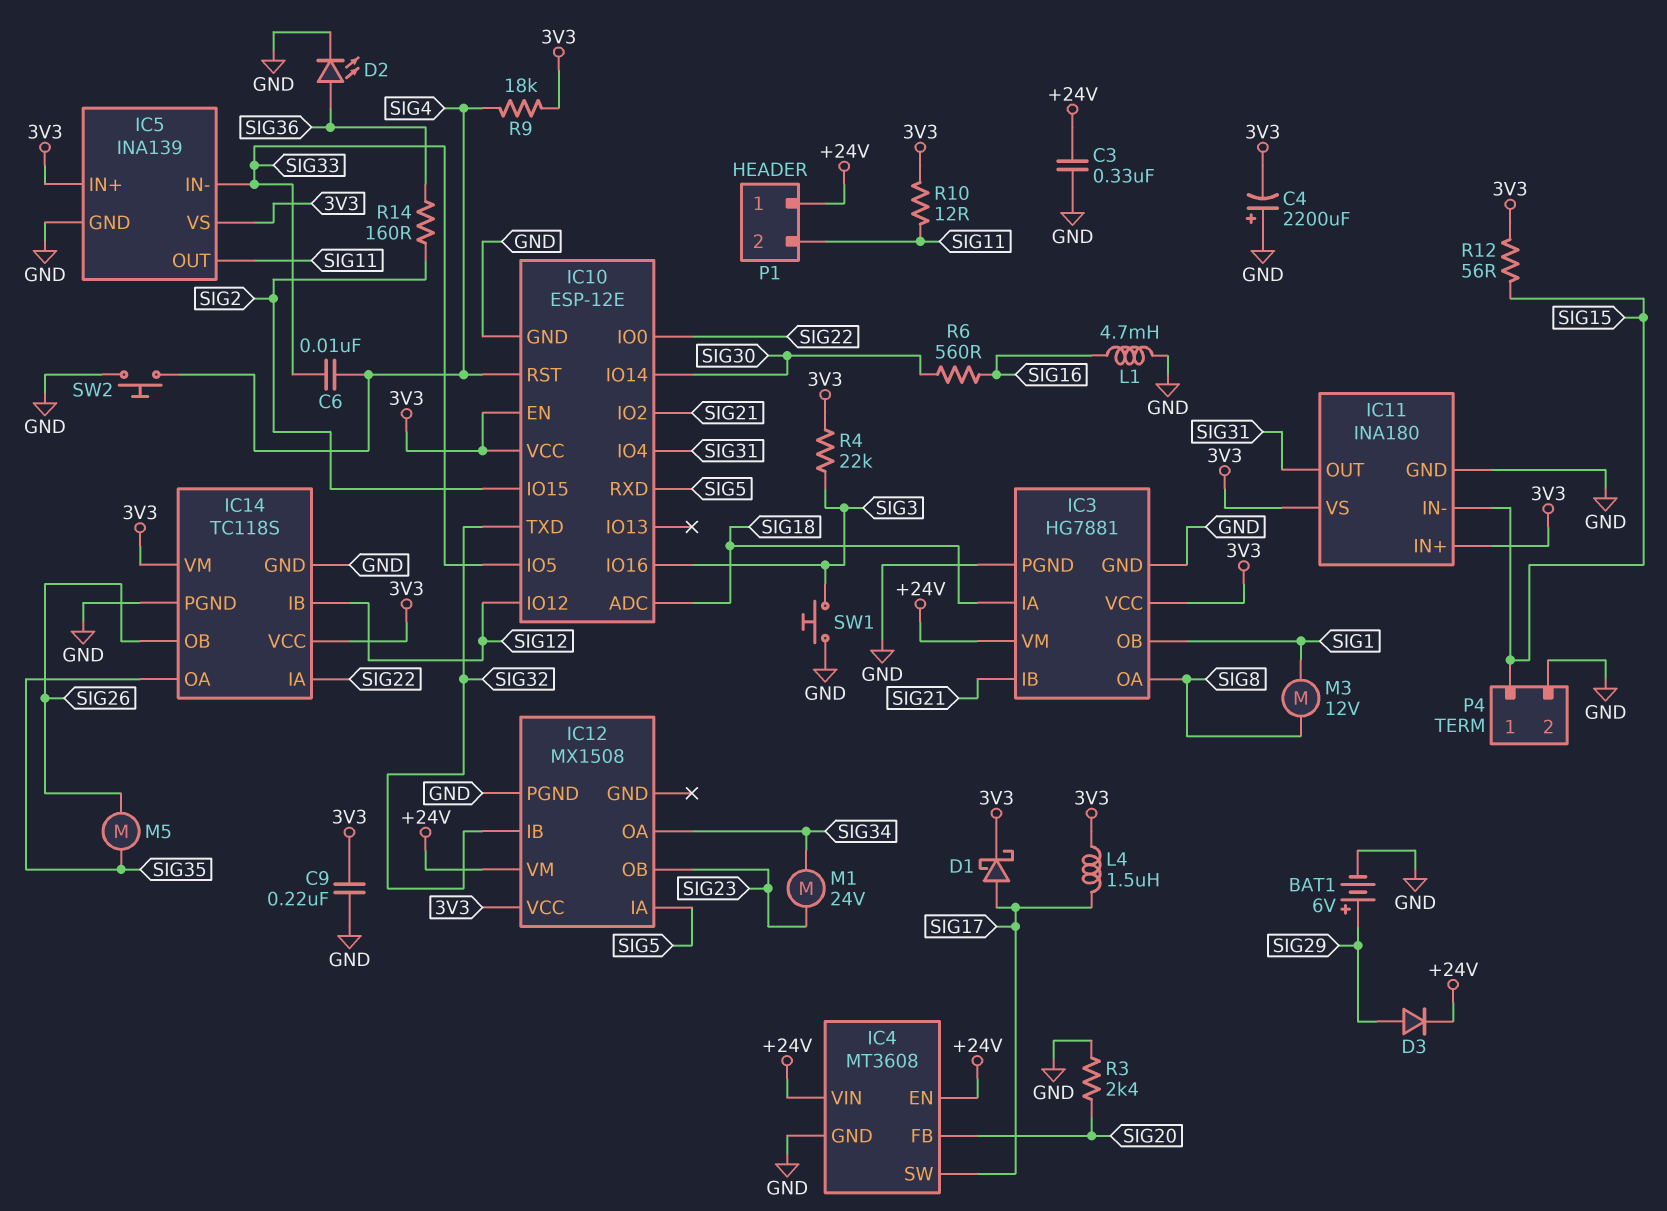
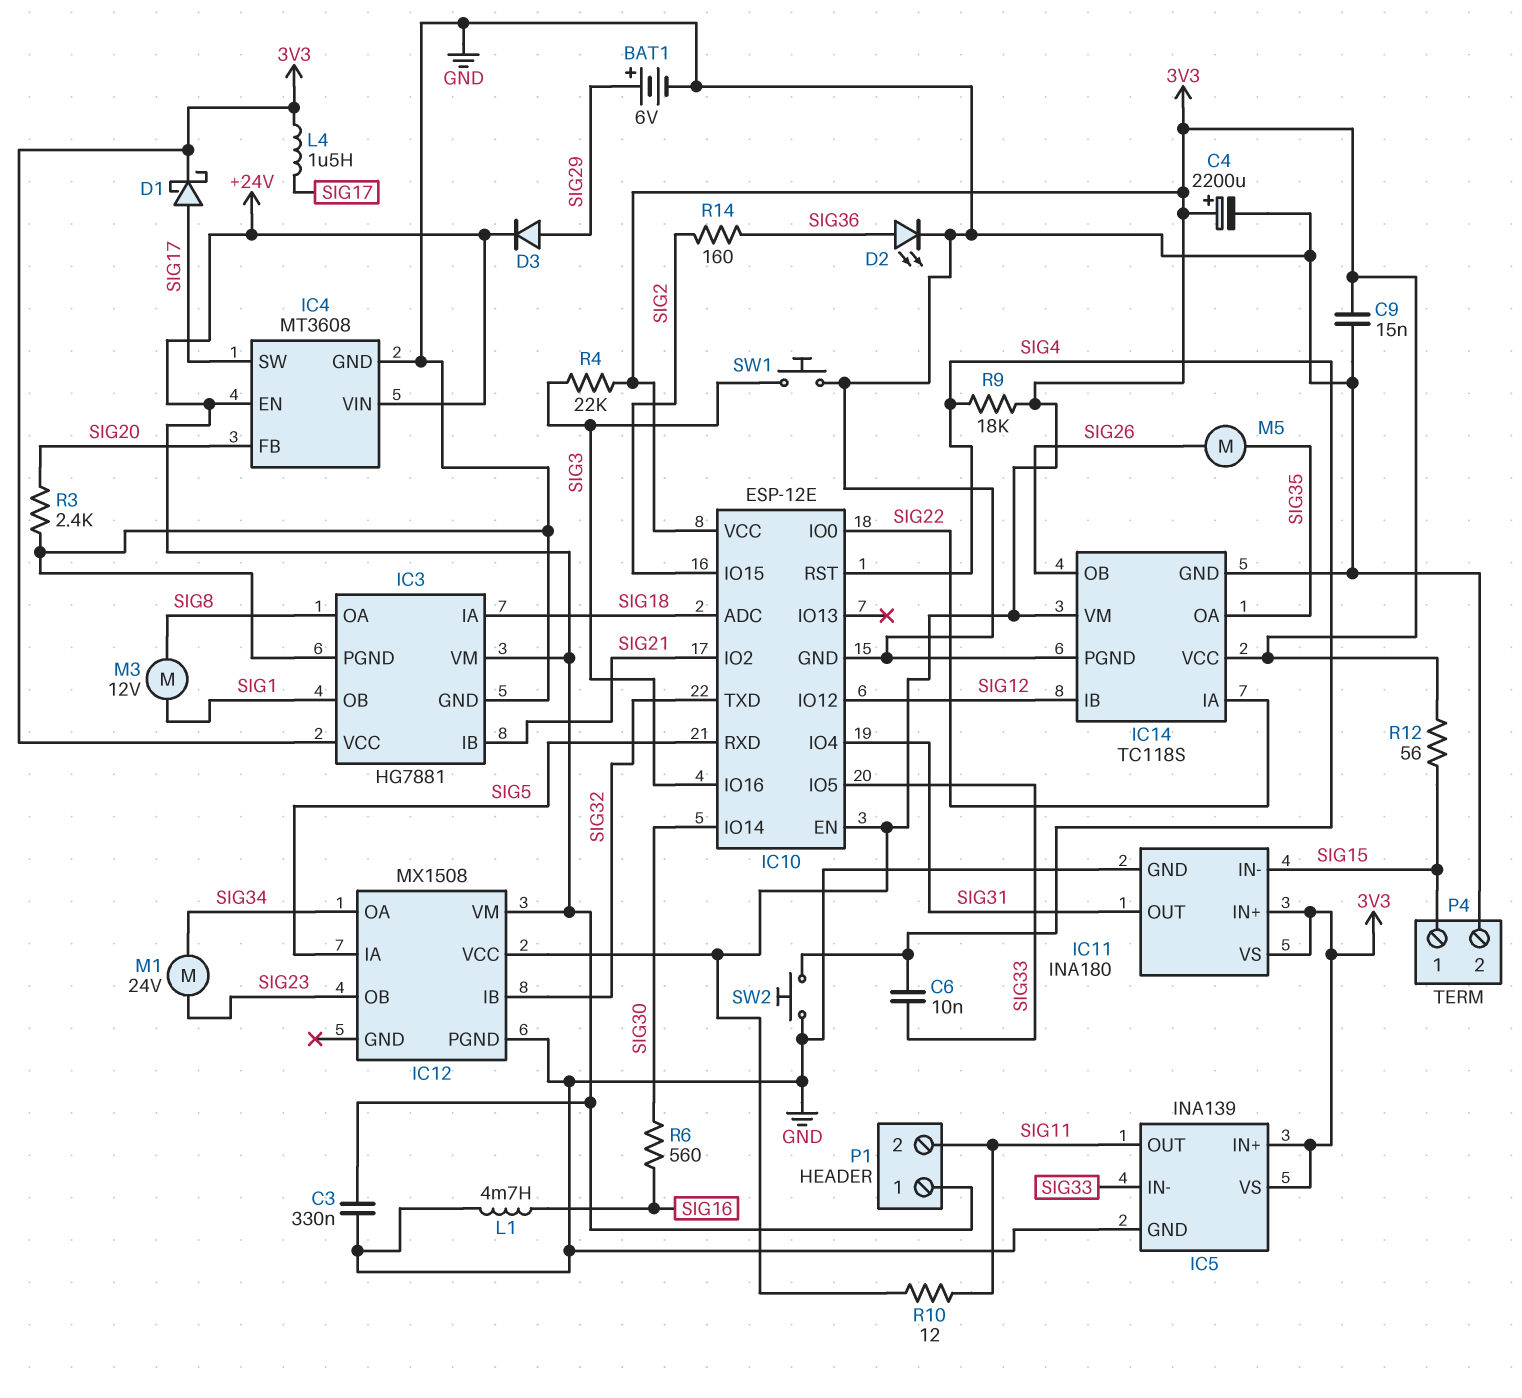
C4: 2200uF (plus GND, minus 3V3) -> 2200uF (plus 3V3, minus GND)
C9: 220nF (3V3, GND) -> 15nF (3V3, GND)

